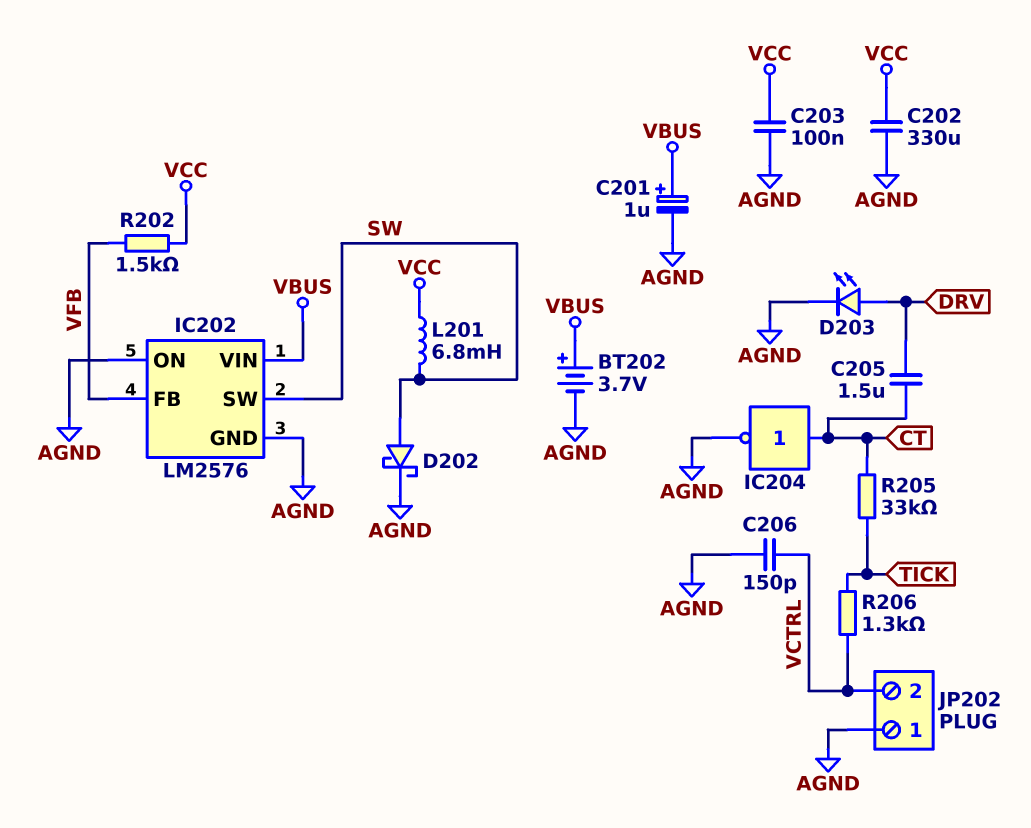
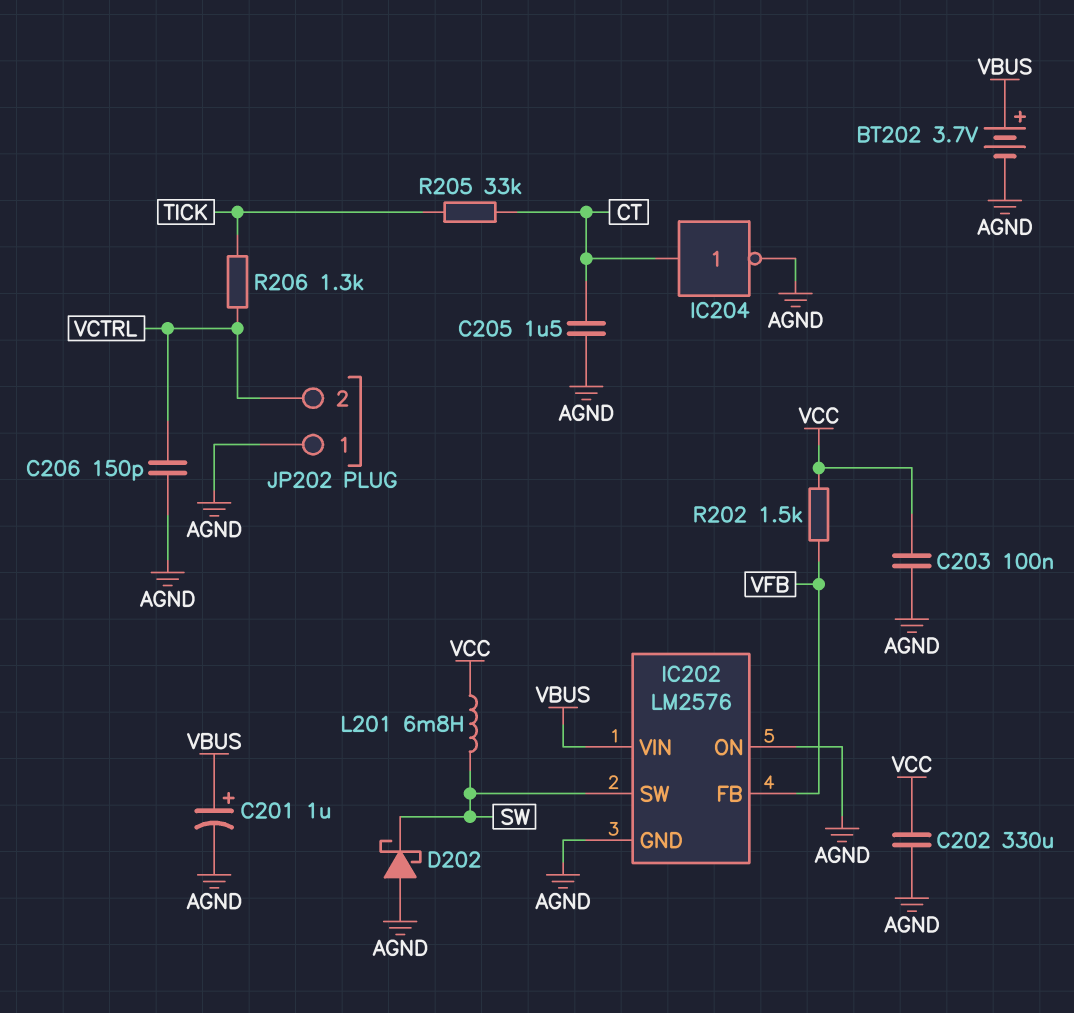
C205: 1.5uF (CT, DRV) -> 1.5uF (AGND, CT)
D202: schottky (A SW, K AGND) -> schottky (A AGND, K SW)
D203: LED (A DRV, K AGND) -> none

